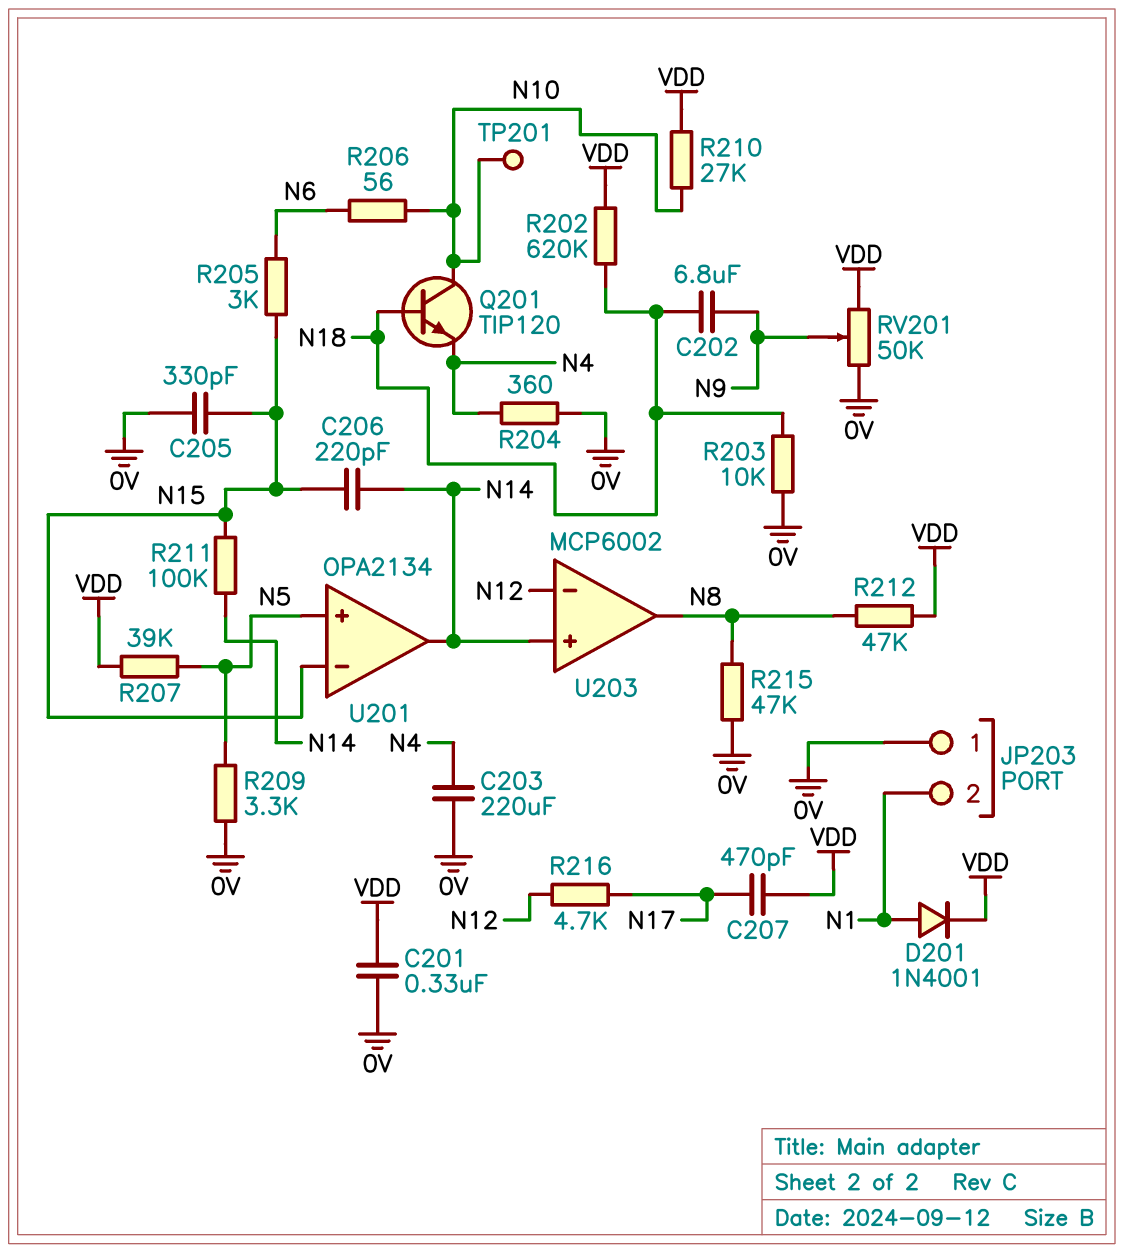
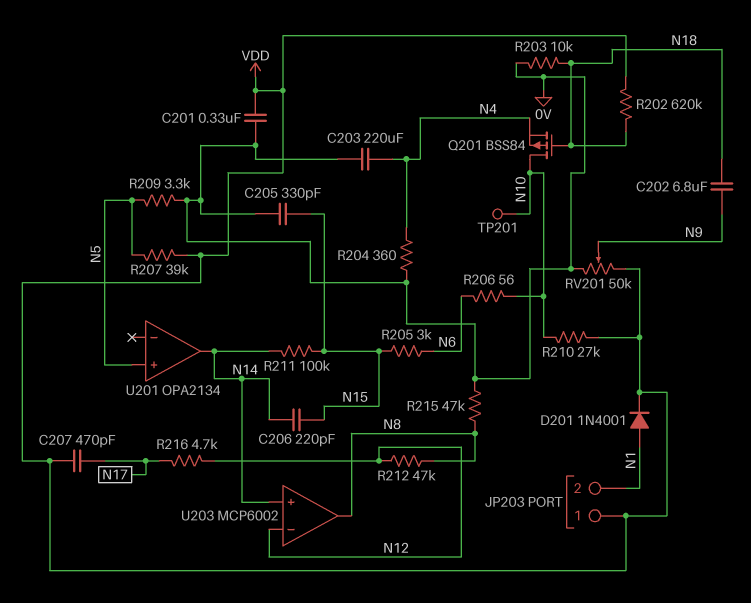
JP203 pin 1: 0V -> VDD
Q201: NPN TIP120 (B N18, C N10, E N4) -> PMOS BSS84 (G N18, D N10, S N4)
R212: 47k (N8, VDD) -> 47k (N8, N12)
U201 pin in-: N15 -> none

